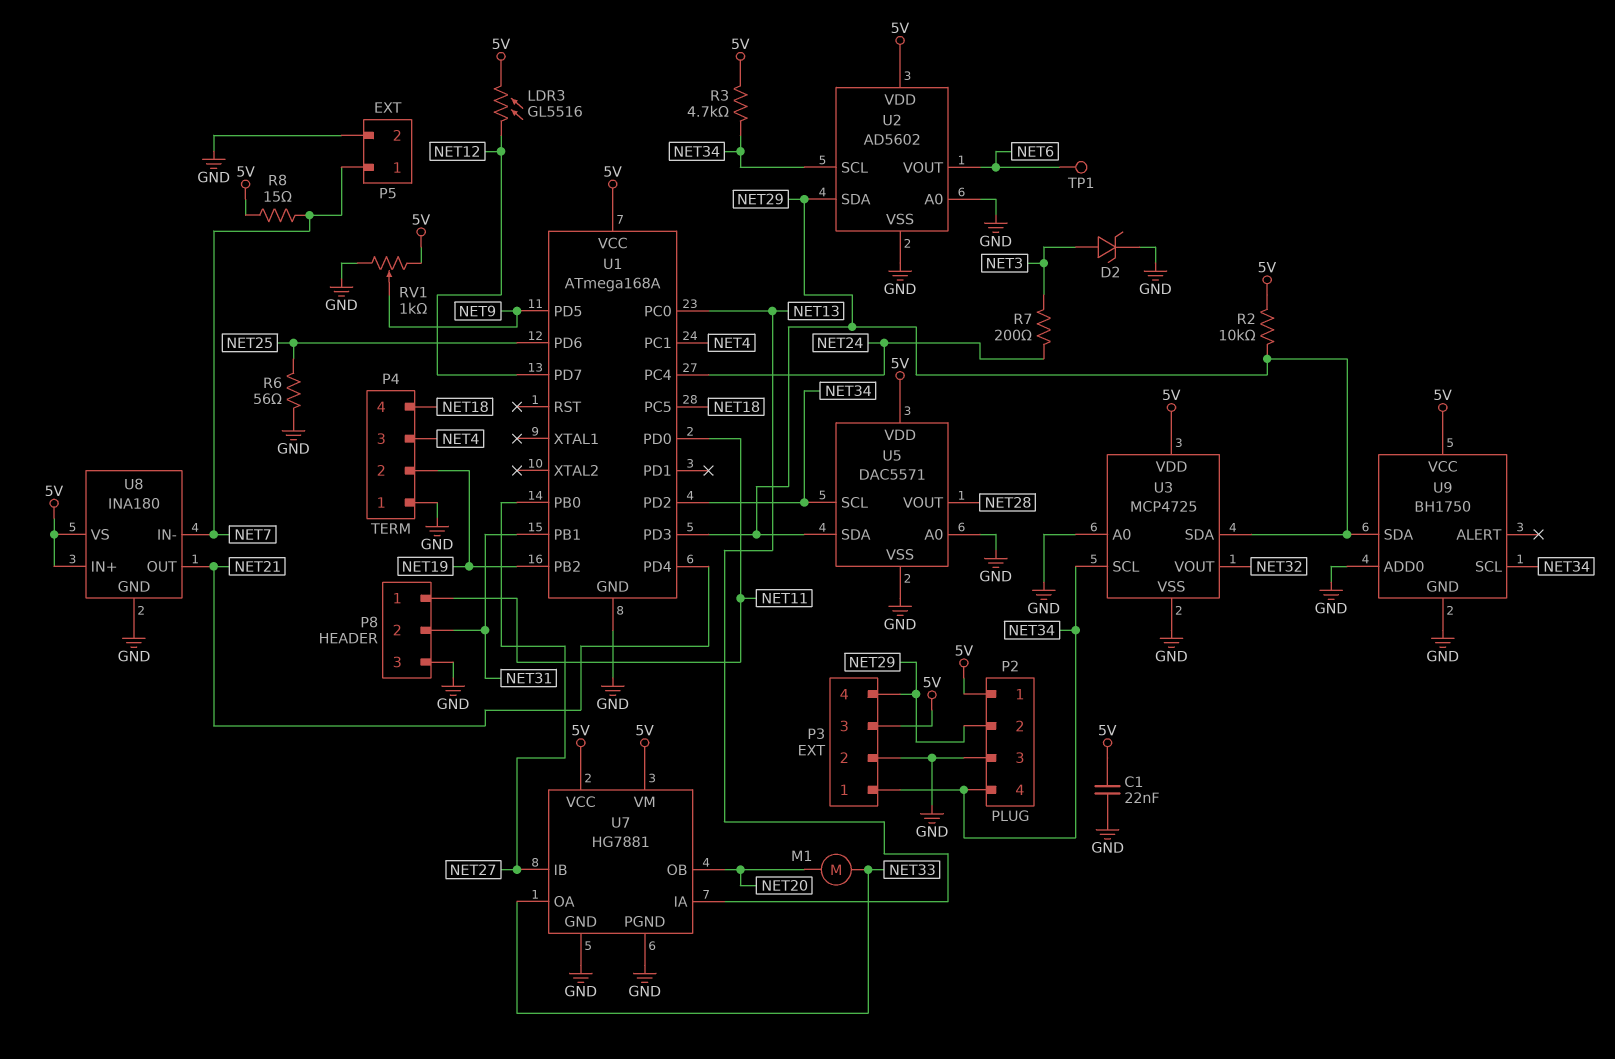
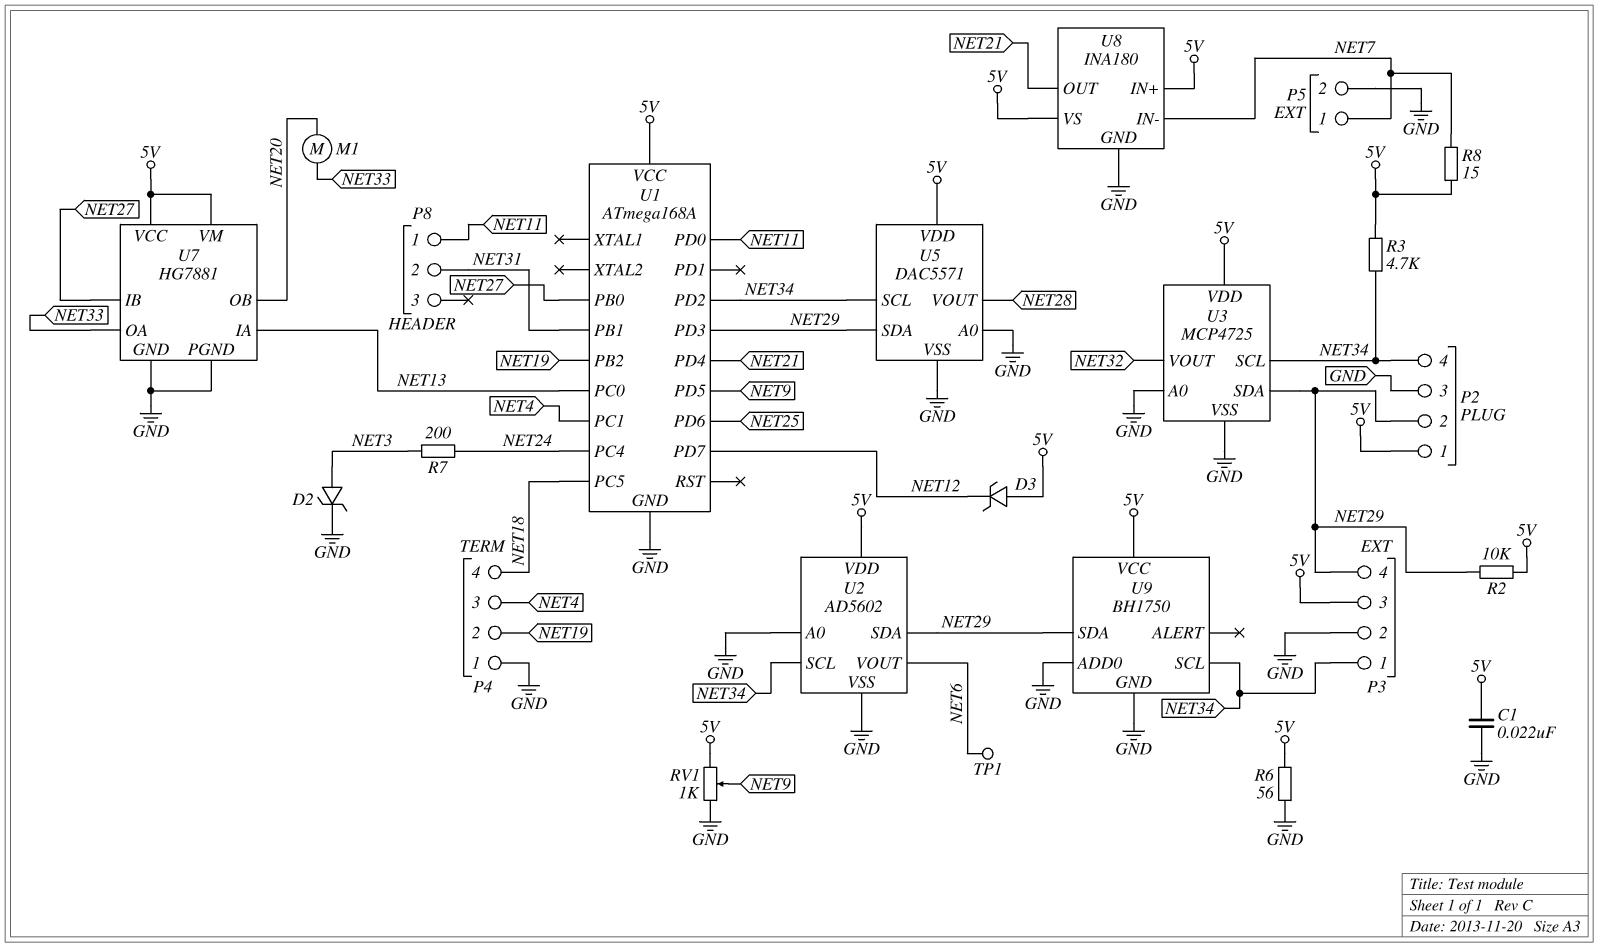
D3: none -> zener (A 5V, K NET12)
LDR3: GL5516 (5V, NET12) -> none
P8 pin 3: GND -> none
R6: 56 (GND, NET25) -> 56 (5V, GND)

